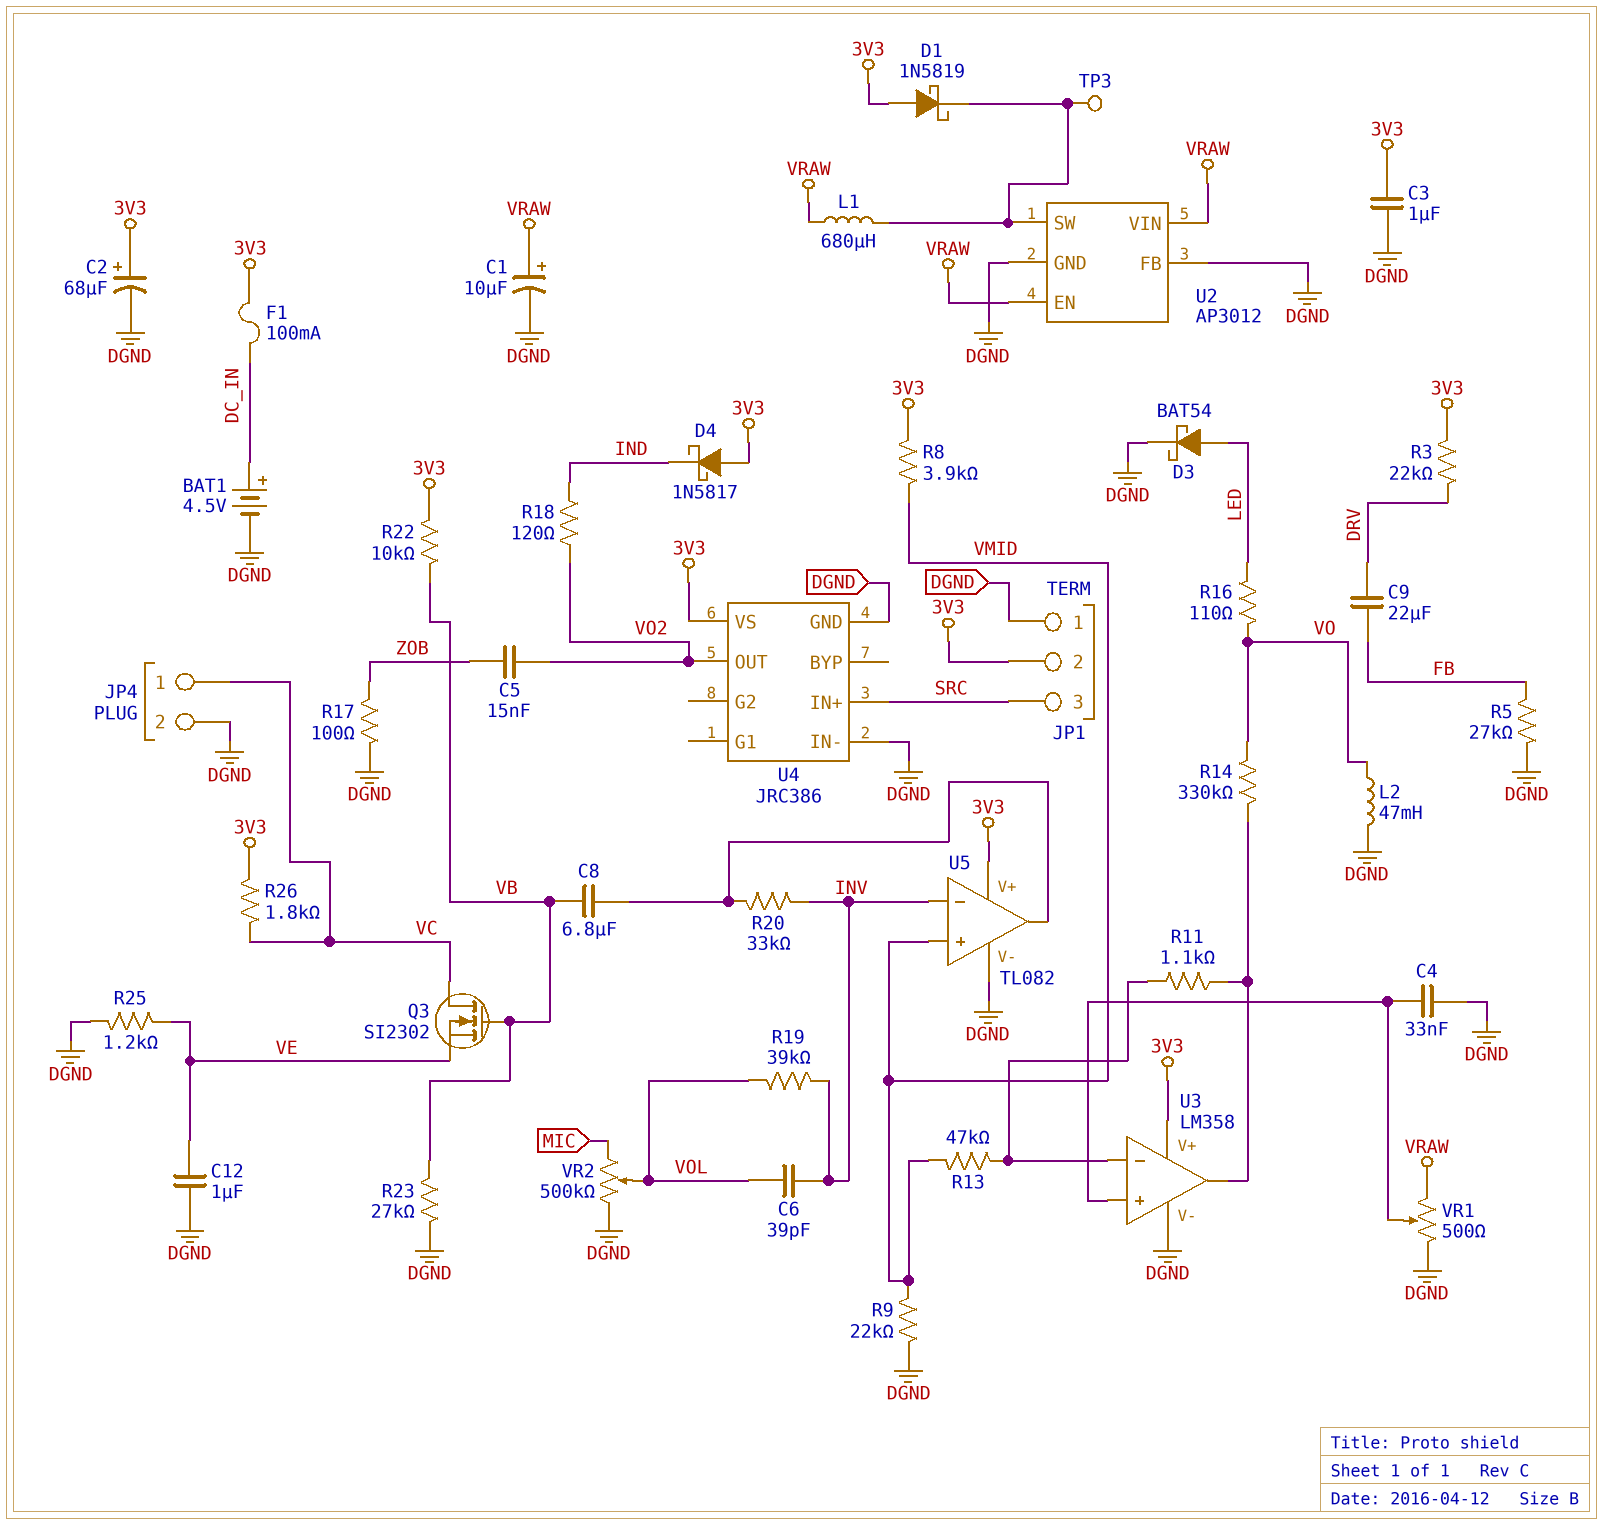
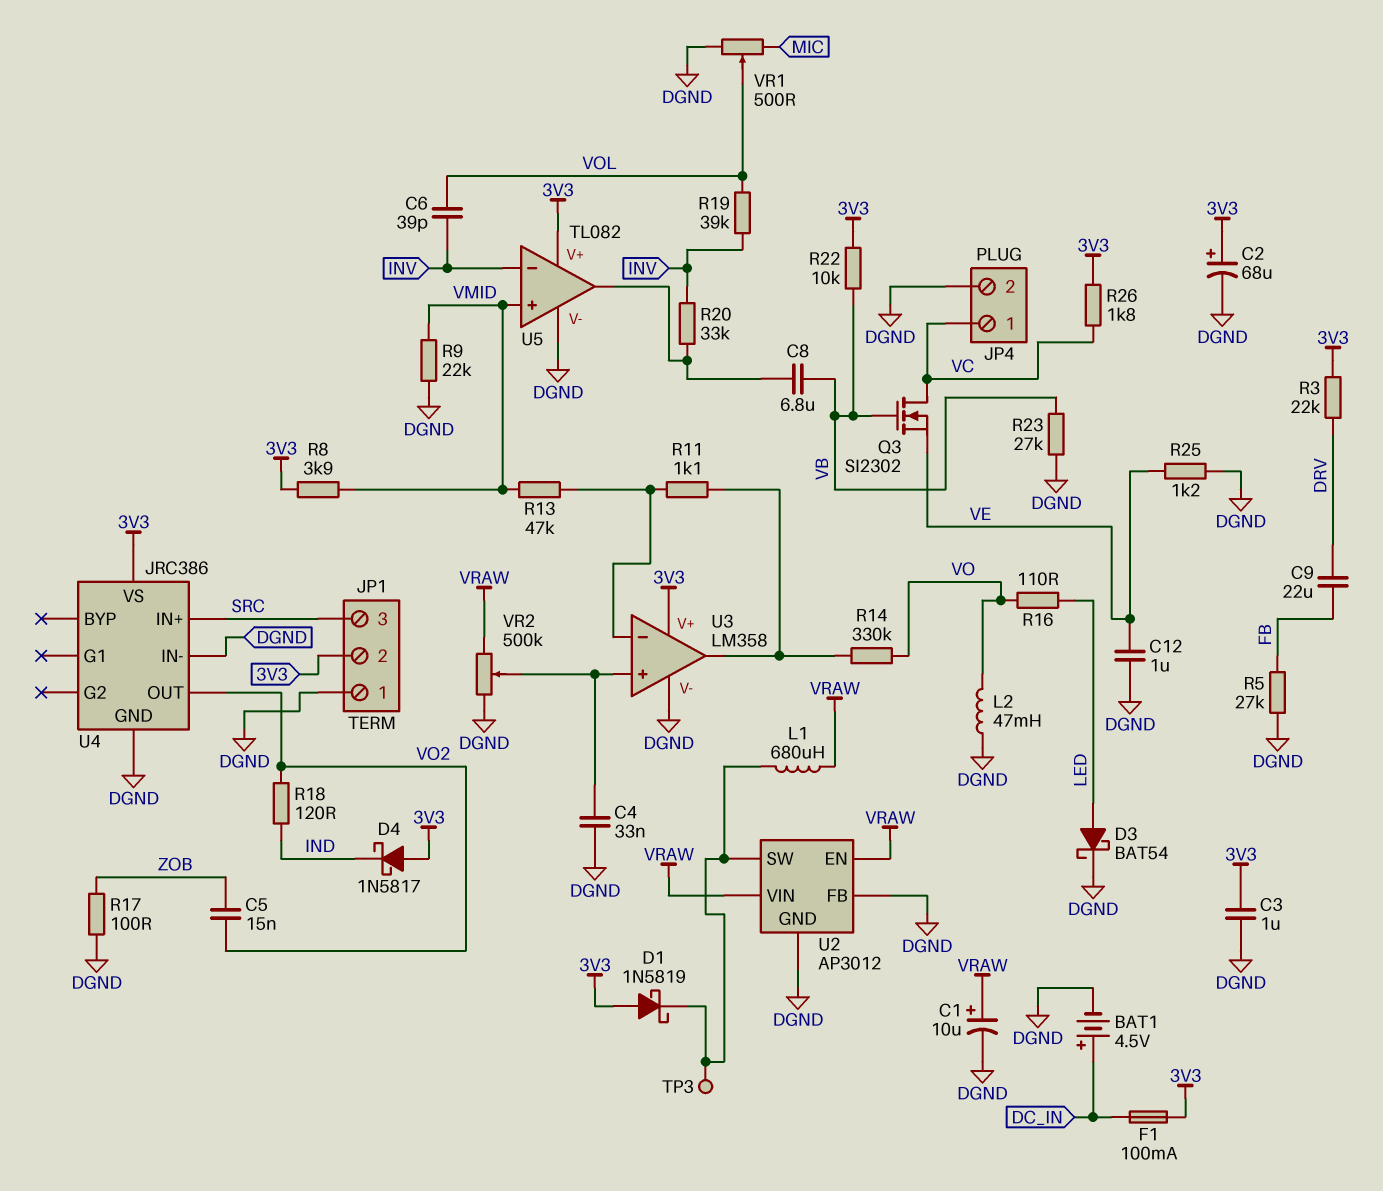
VR1: 500 (DGND, VRAW, wiper U3/in+) -> 500 (DGND, MIC, wiper VOL)
VR2: 500k (DGND, MIC, wiper VOL) -> 500k (DGND, VRAW, wiper U3/in+)

